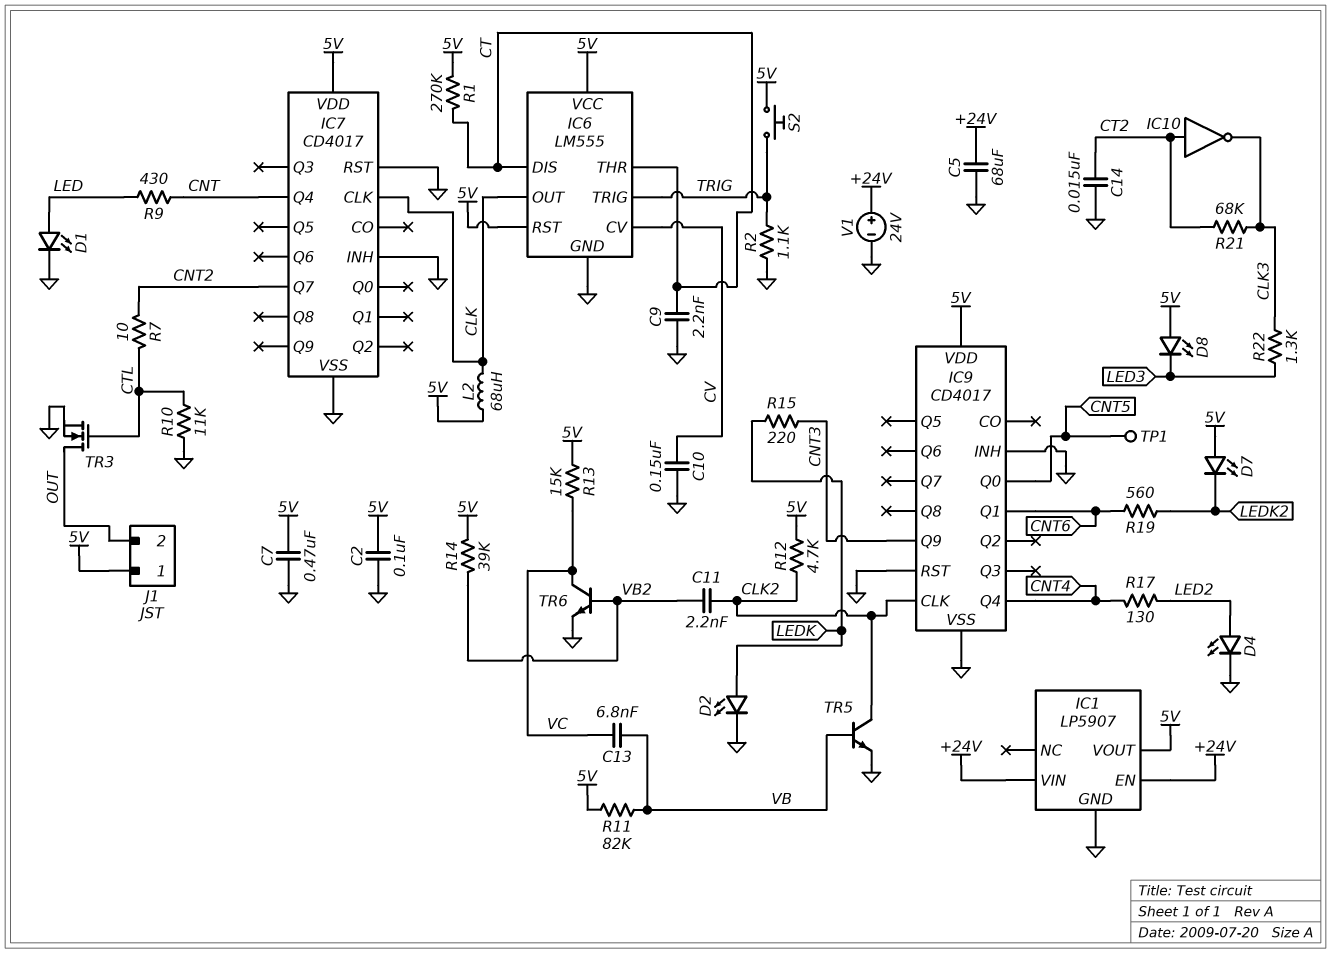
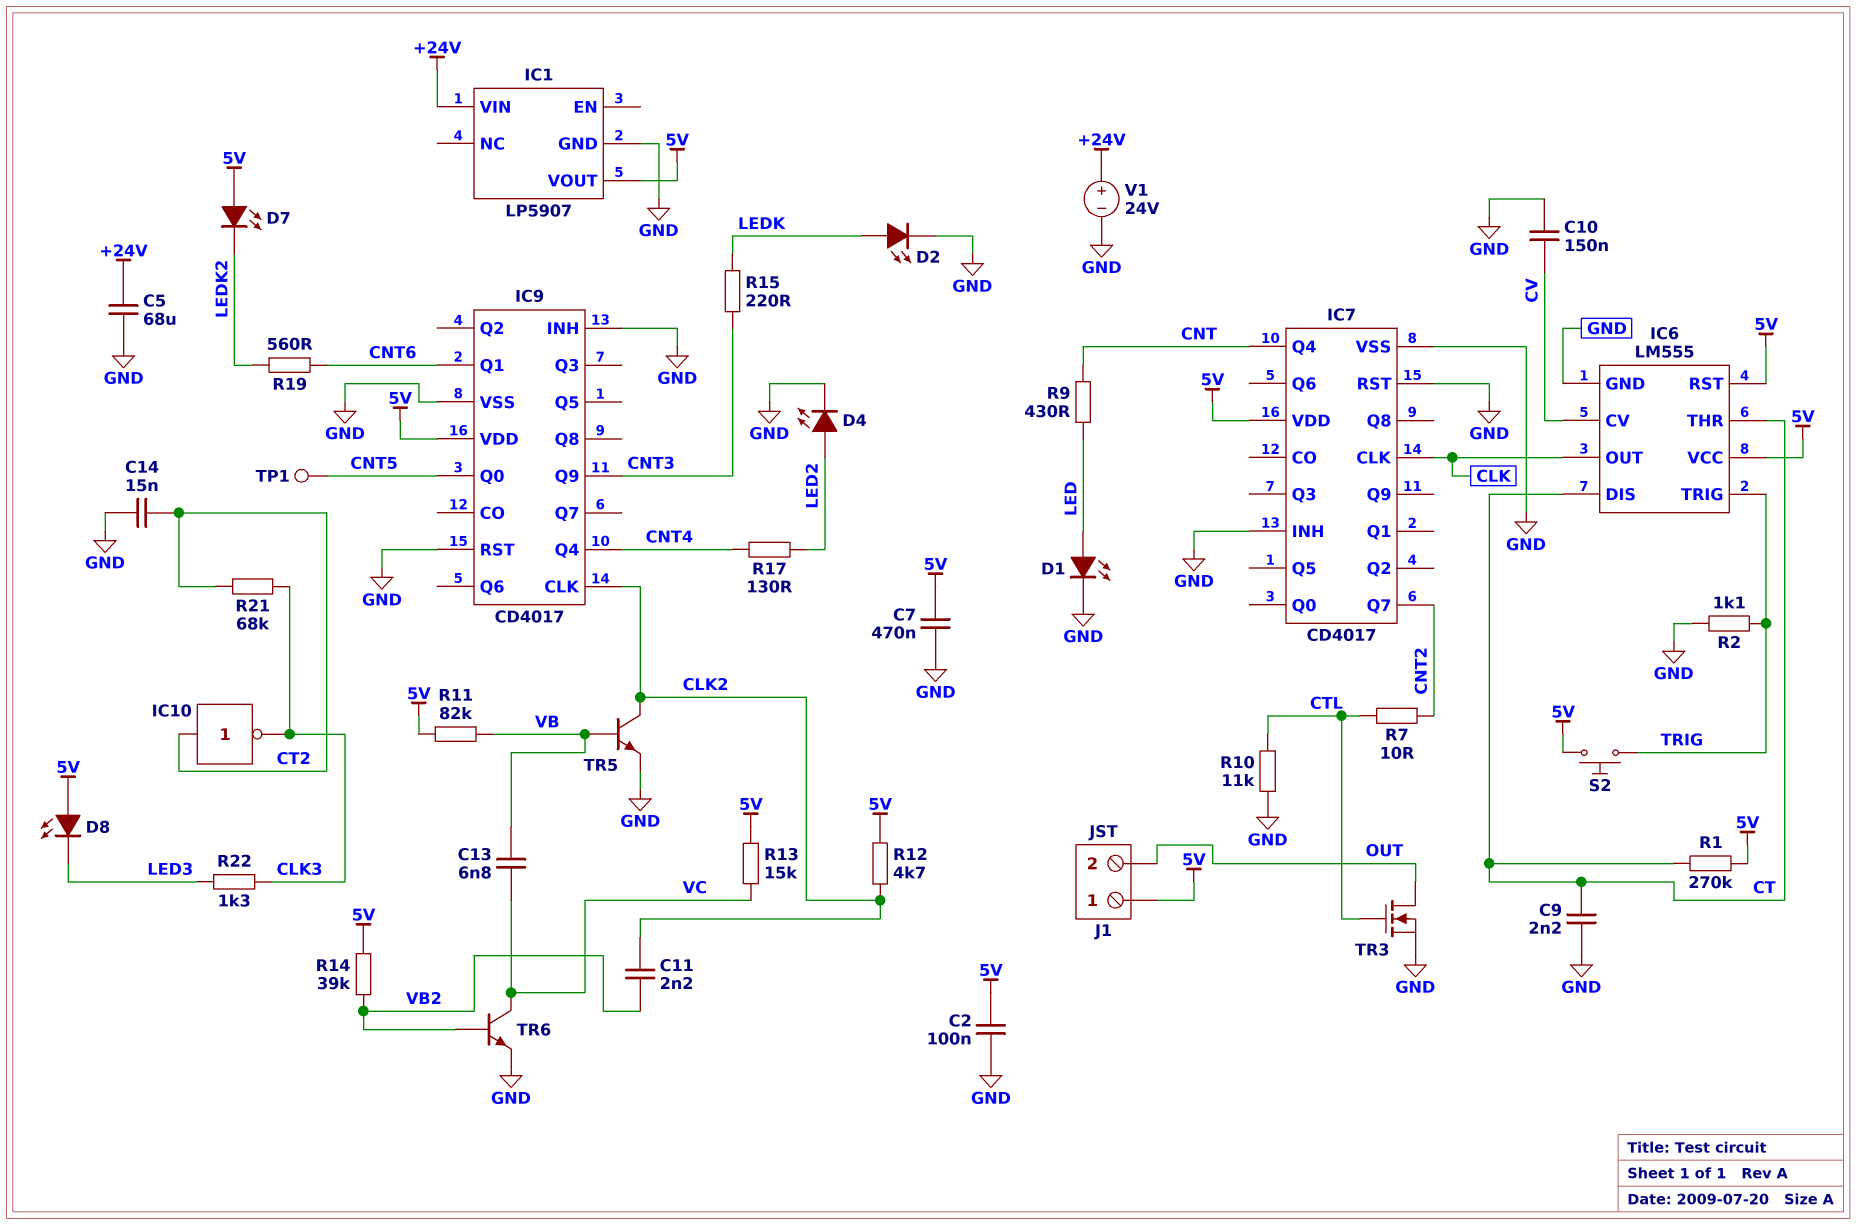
IC1 pin EN: +24V -> none
L2: 68uH (5V, CLK) -> none

